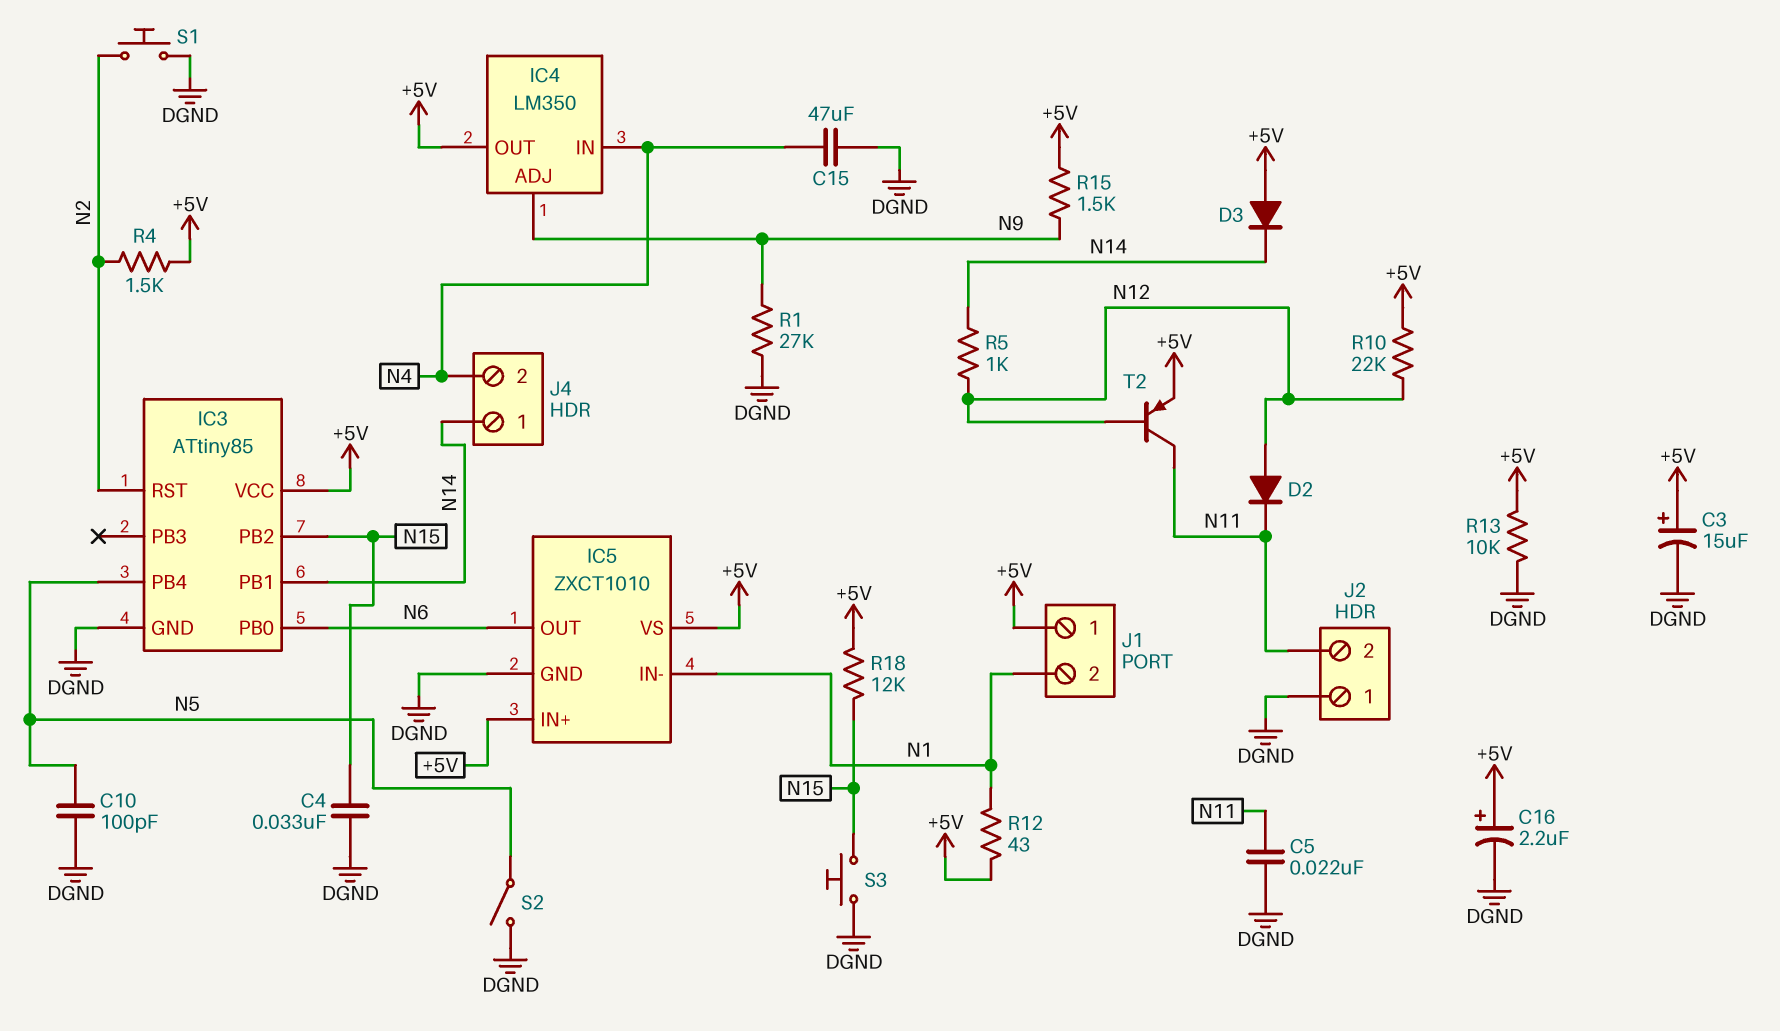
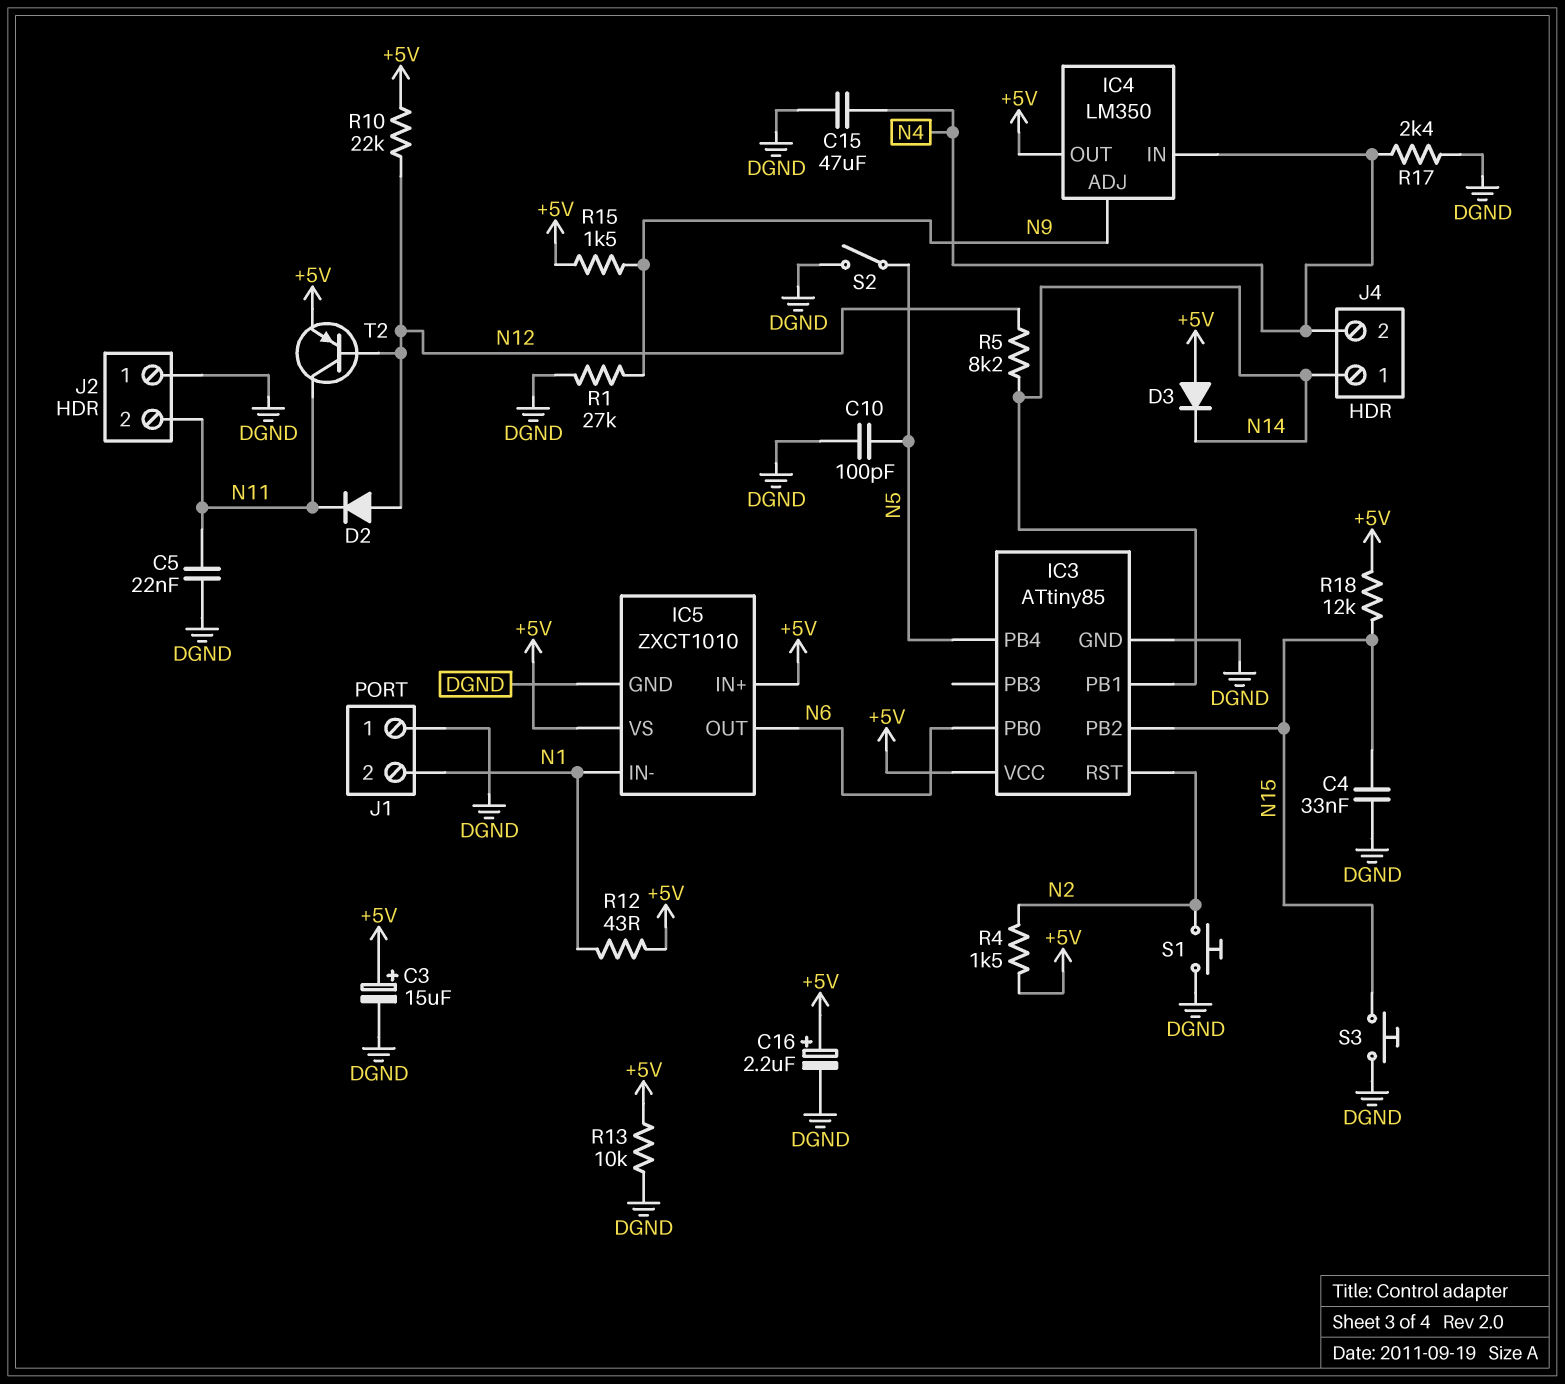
J1 pin 1: +5V -> DGND
R5: 1k (N12, N14) -> 8.2k (N12, N14)
R17: none -> 2.4k (DGND, N4)

